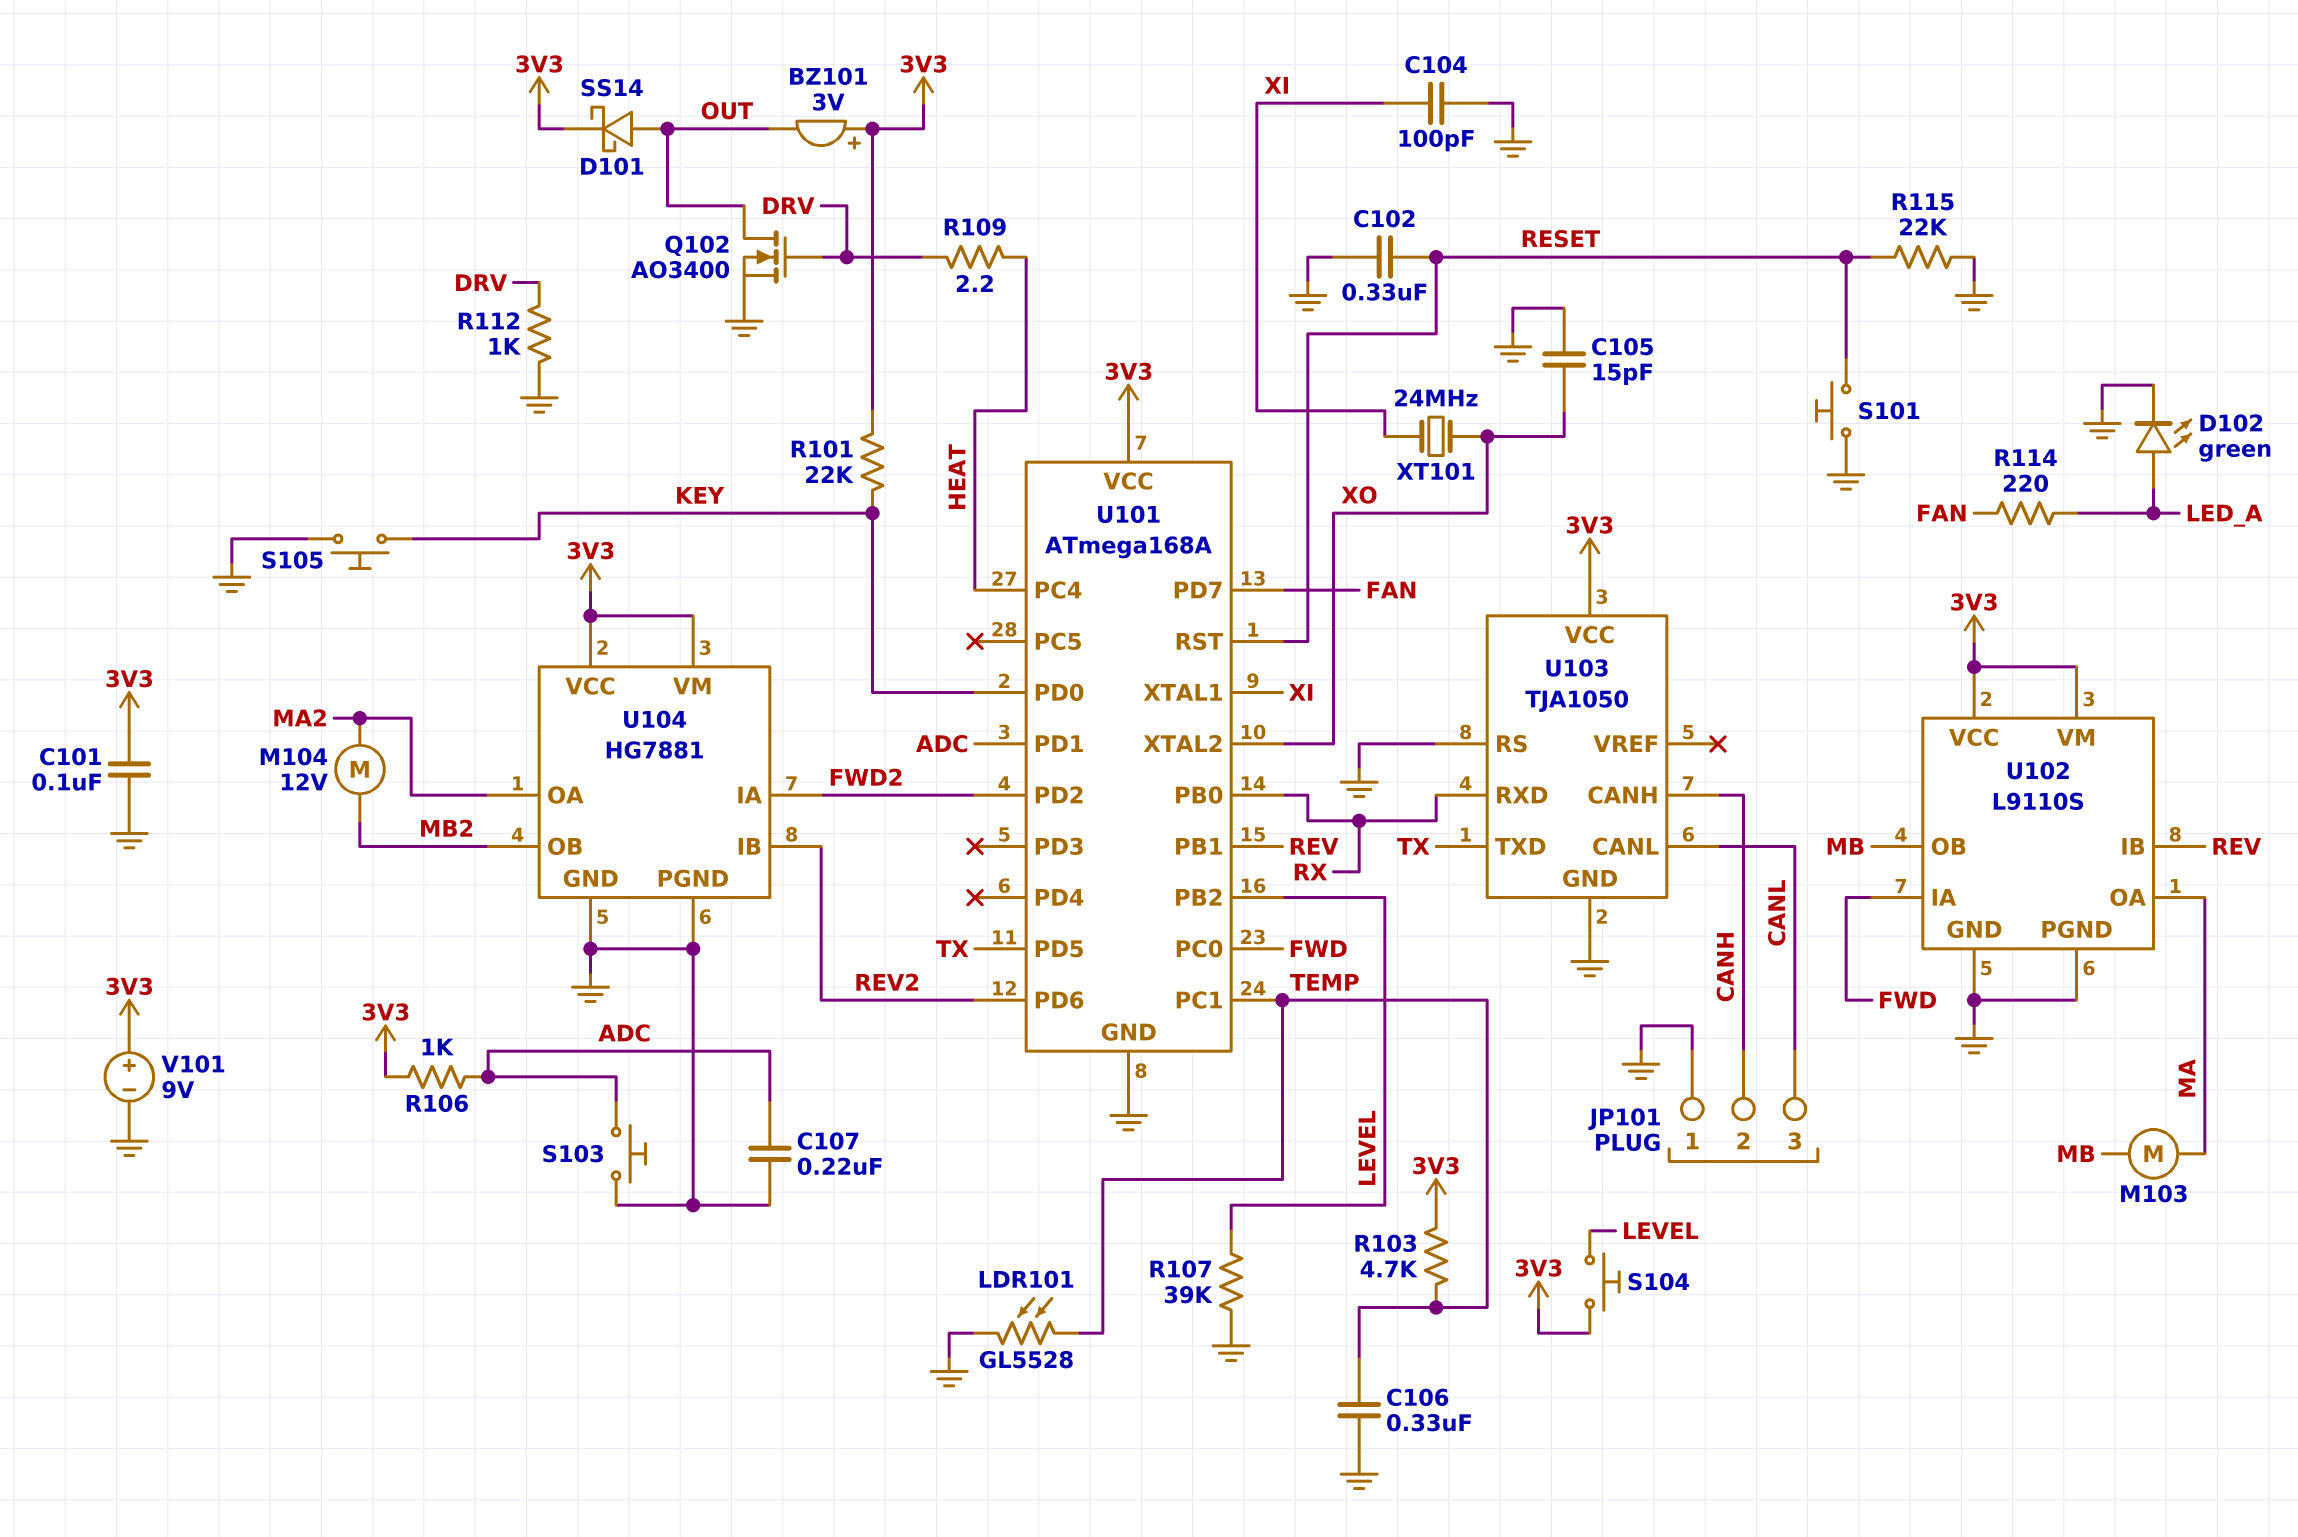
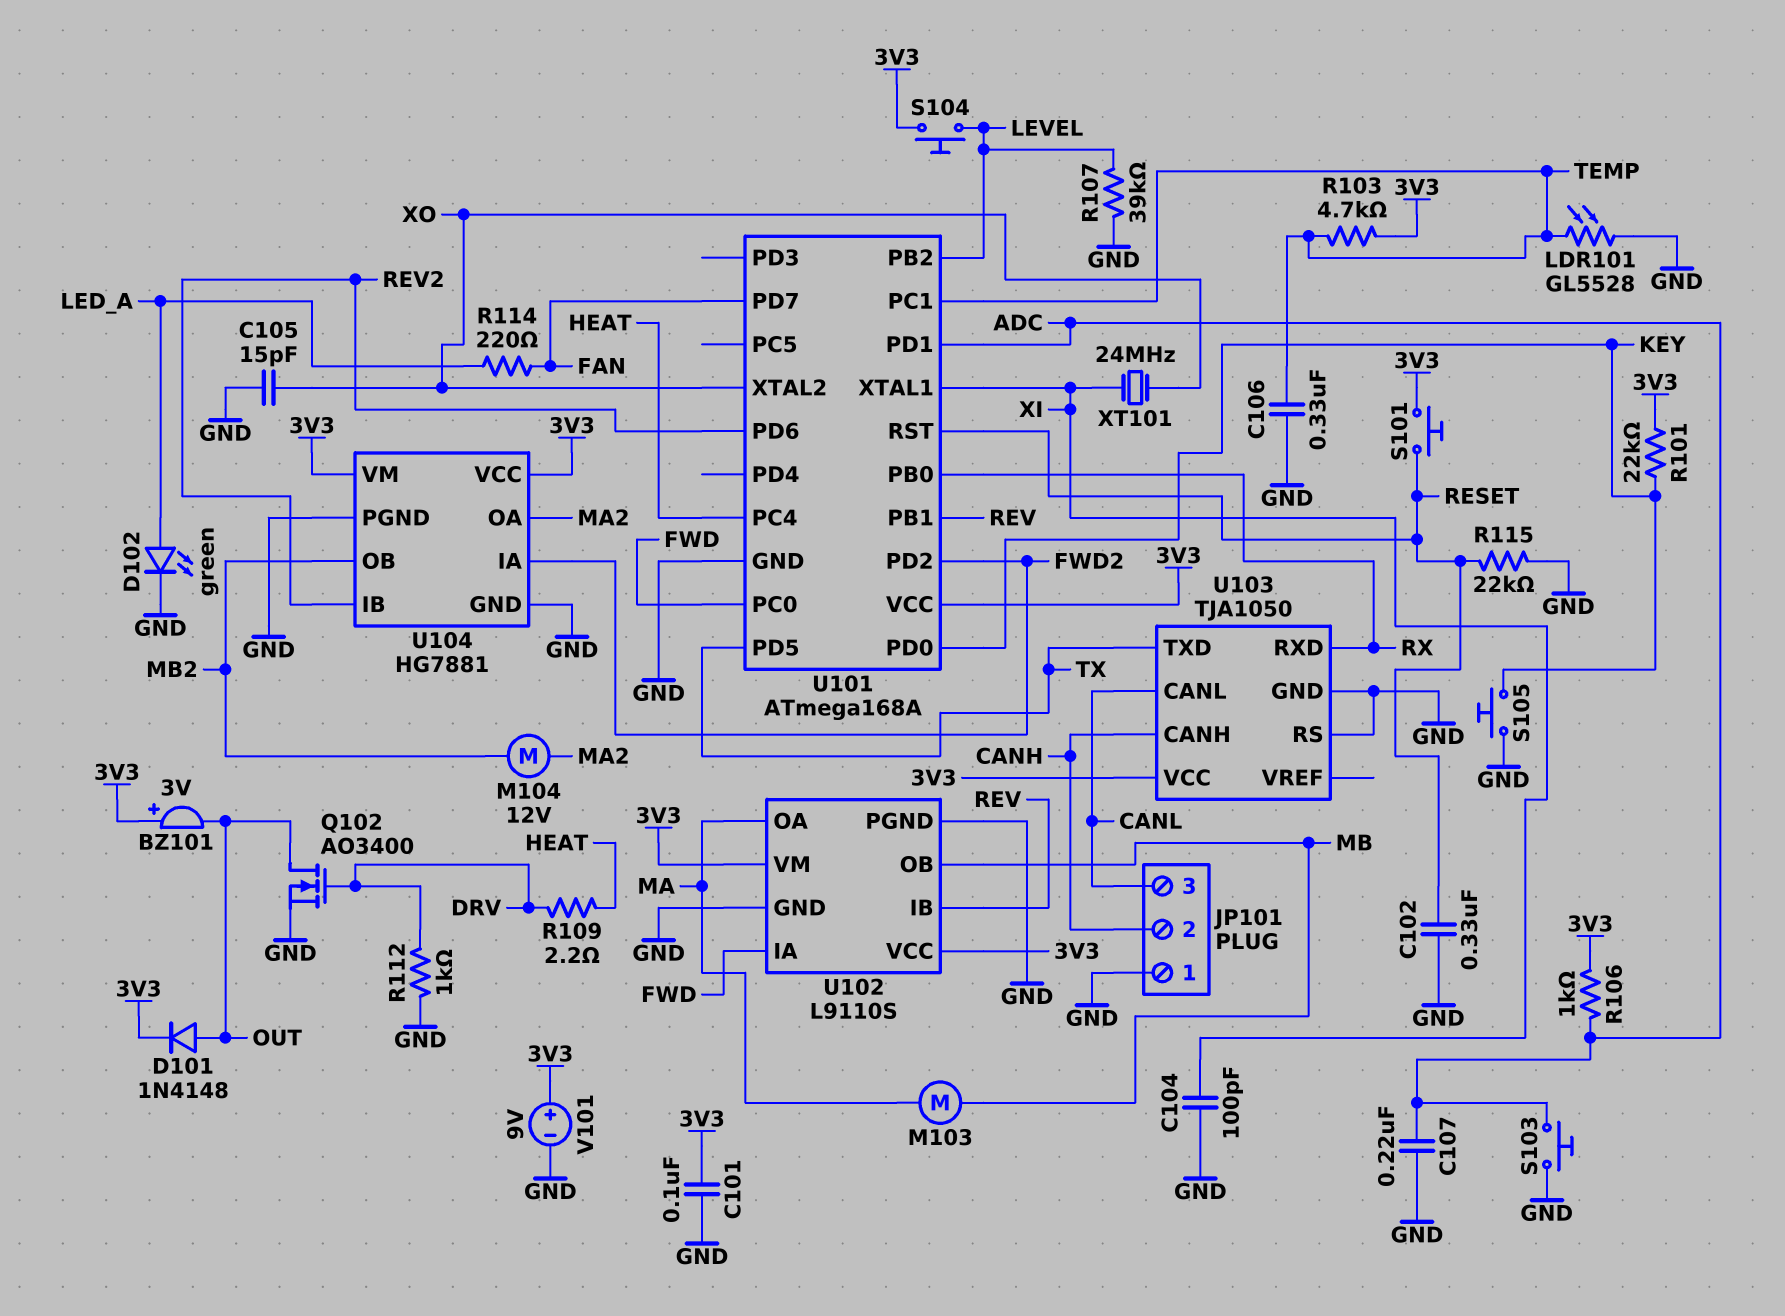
D101: schottky SS14 (A OUT, K 3V3) -> diode 1N4148 (A OUT, K 3V3)
S101: button (GND, RESET) -> button (3V3, RESET)

